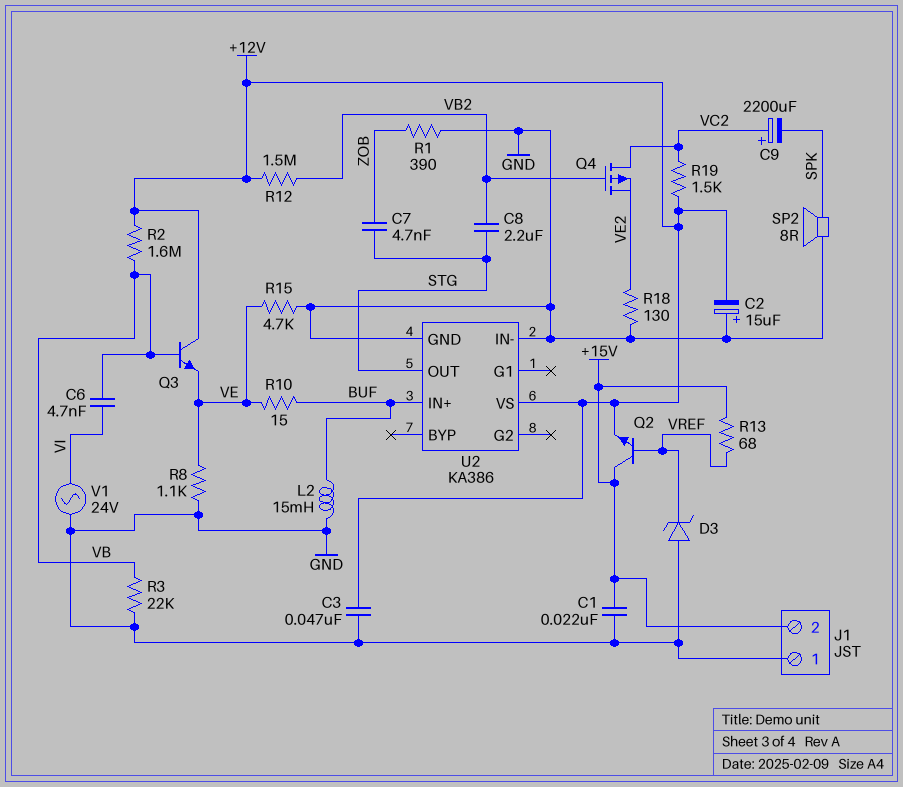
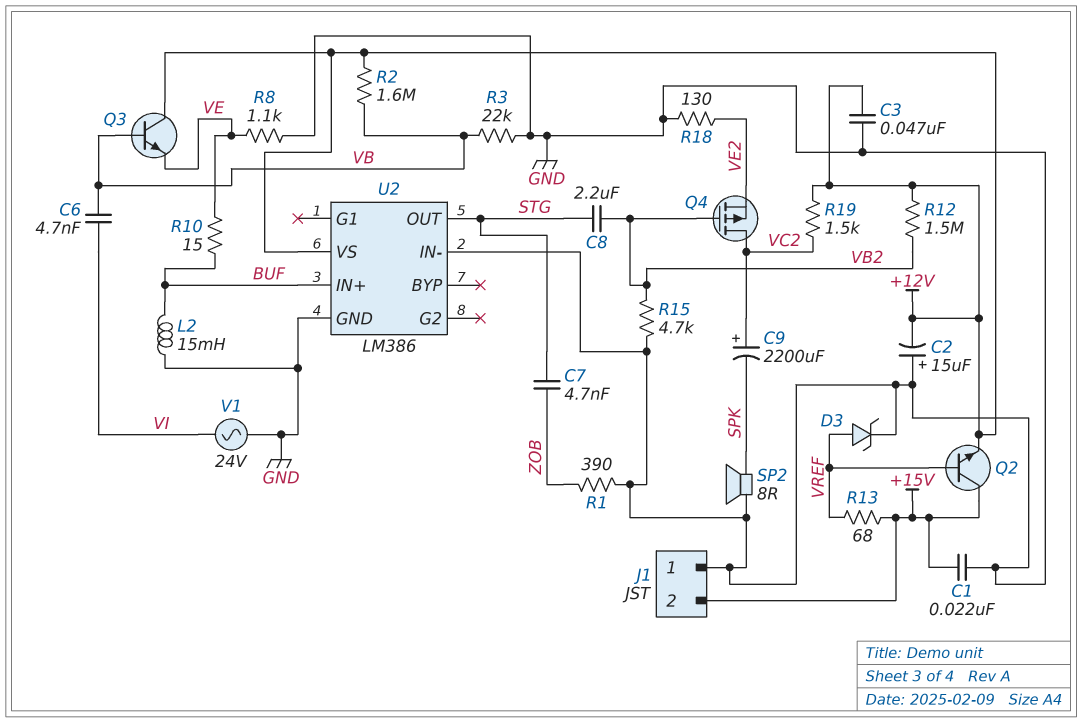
D3: zener (A GND, K VREF) -> zener (A VREF, K GND)
R15: 4.7k (GND, VE) -> 4.7k (GND, VB2)
U2: KA386 -> LM386

